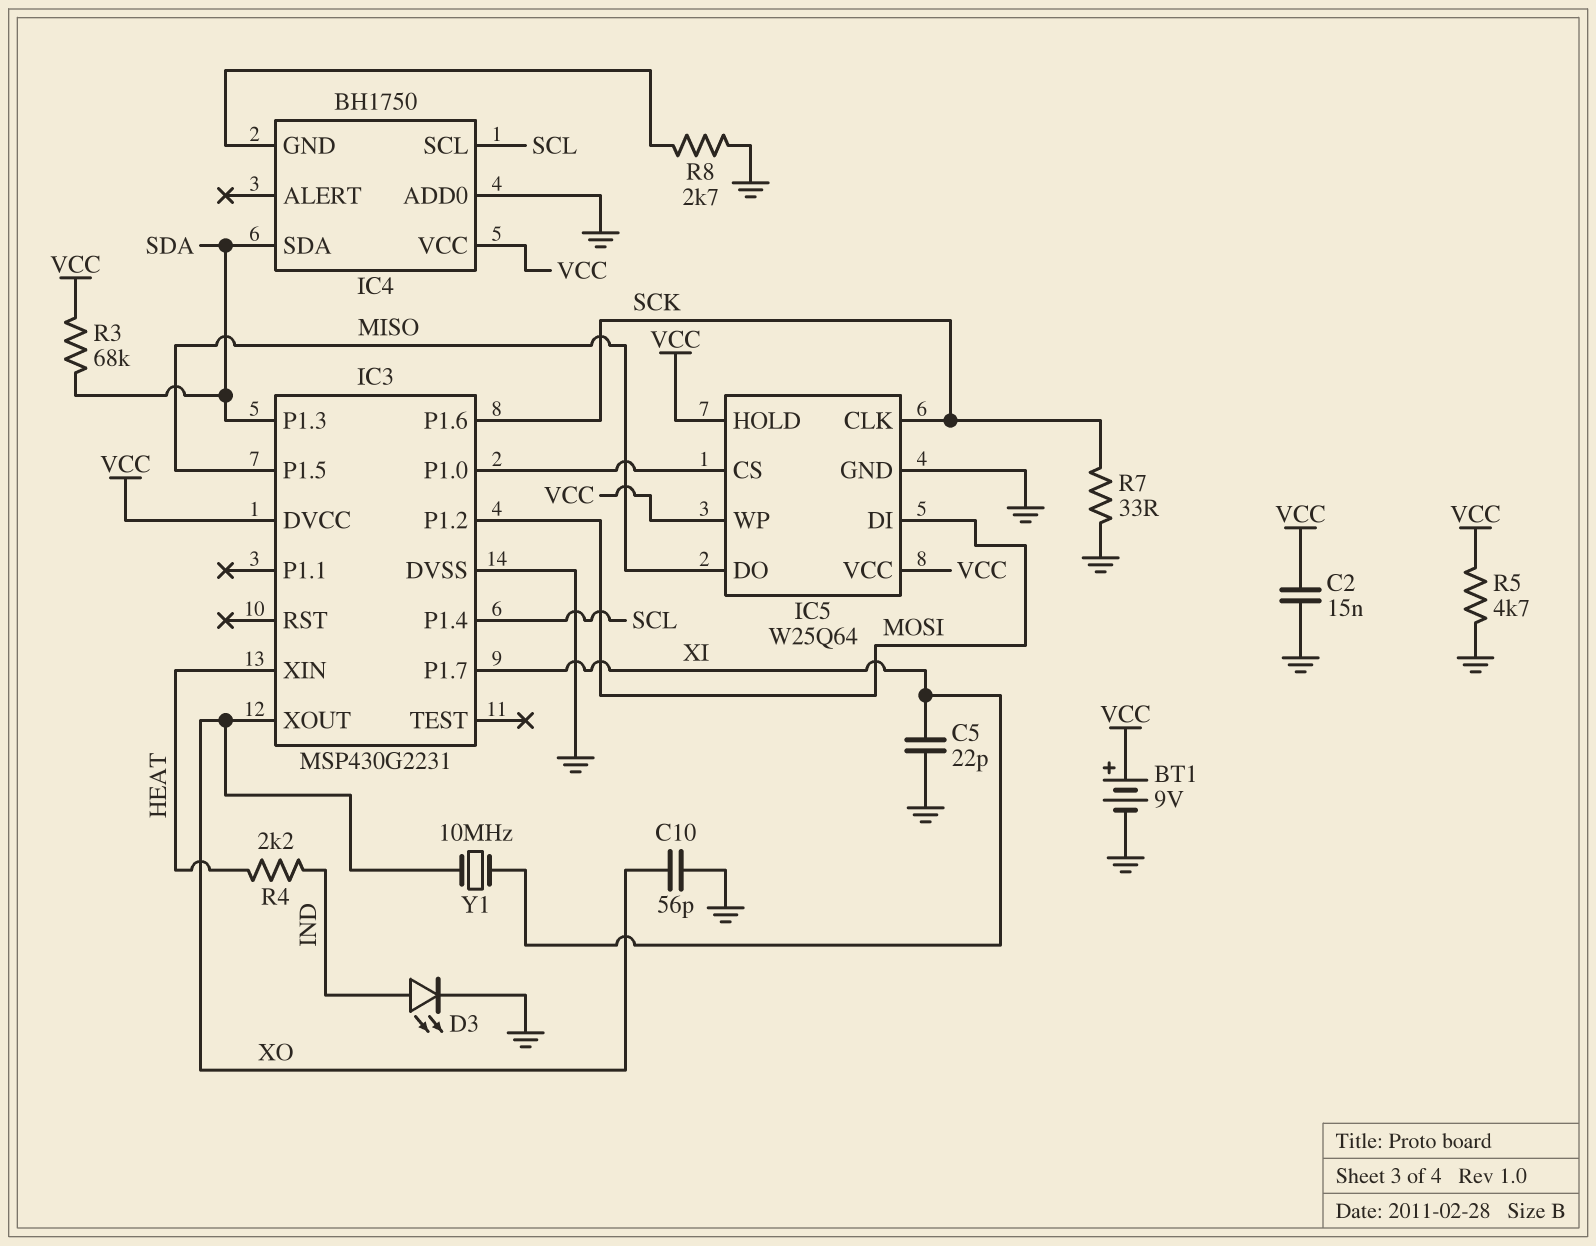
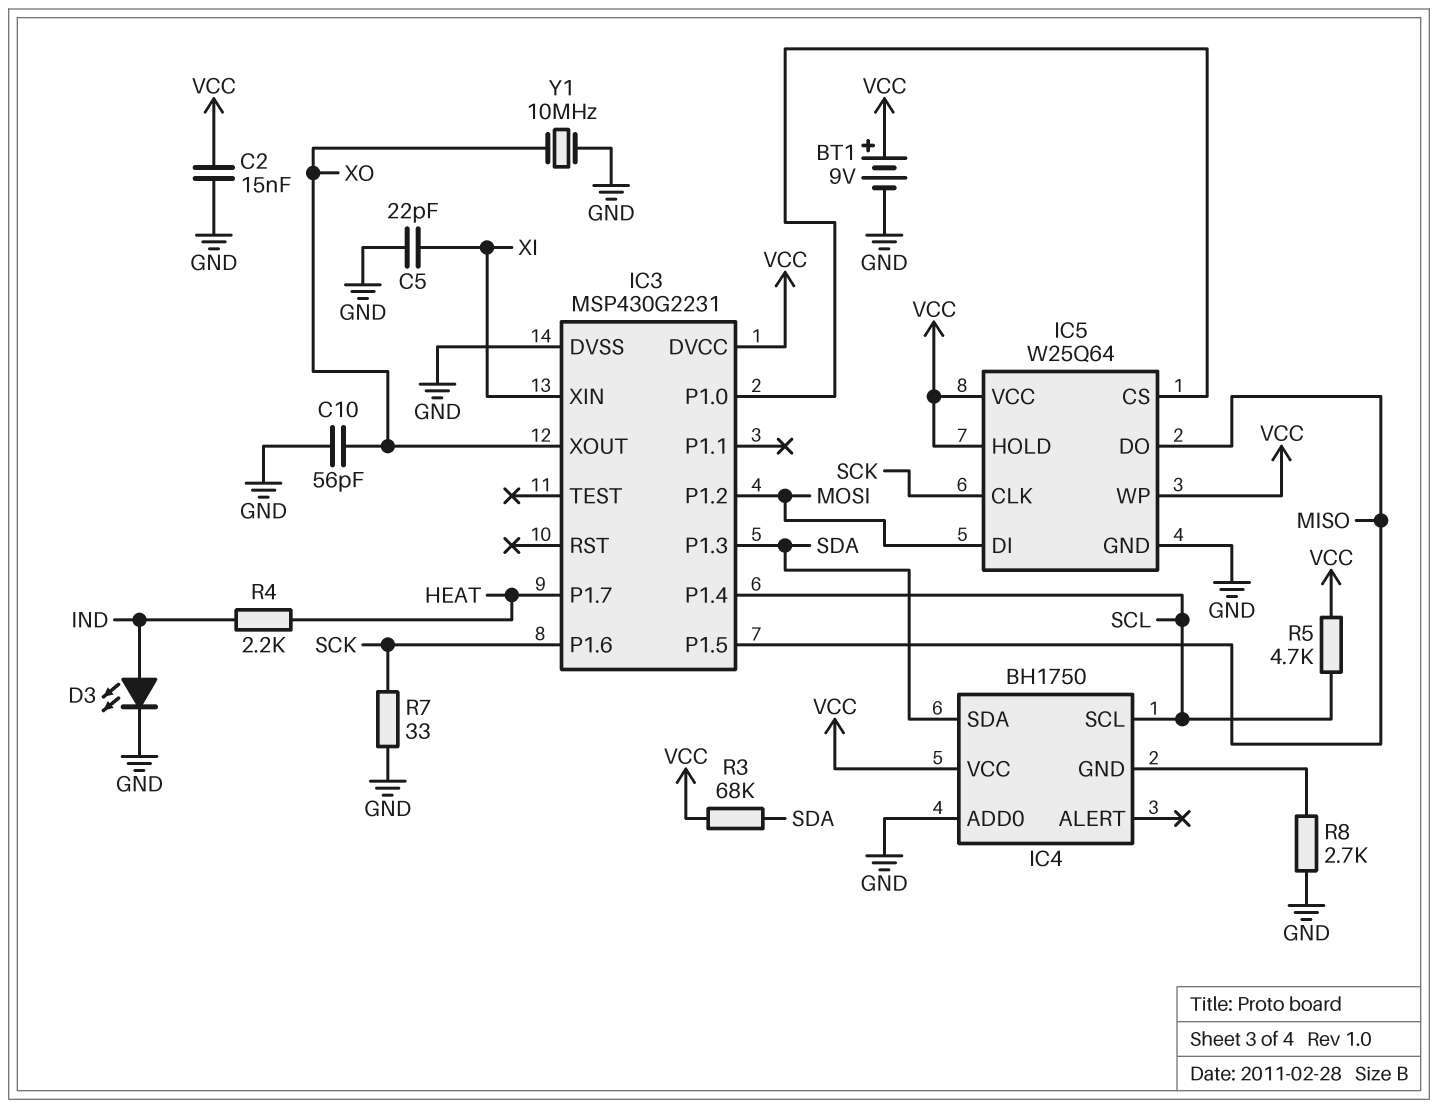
IC3 pin P1.7: XI -> HEAT
IC3 pin XIN: HEAT -> XI
R5: 4.7k (GND, VCC) -> 4.7k (SCL, VCC)
Y1: 10MHz (XI, XO) -> 10MHz (GND, XO)

